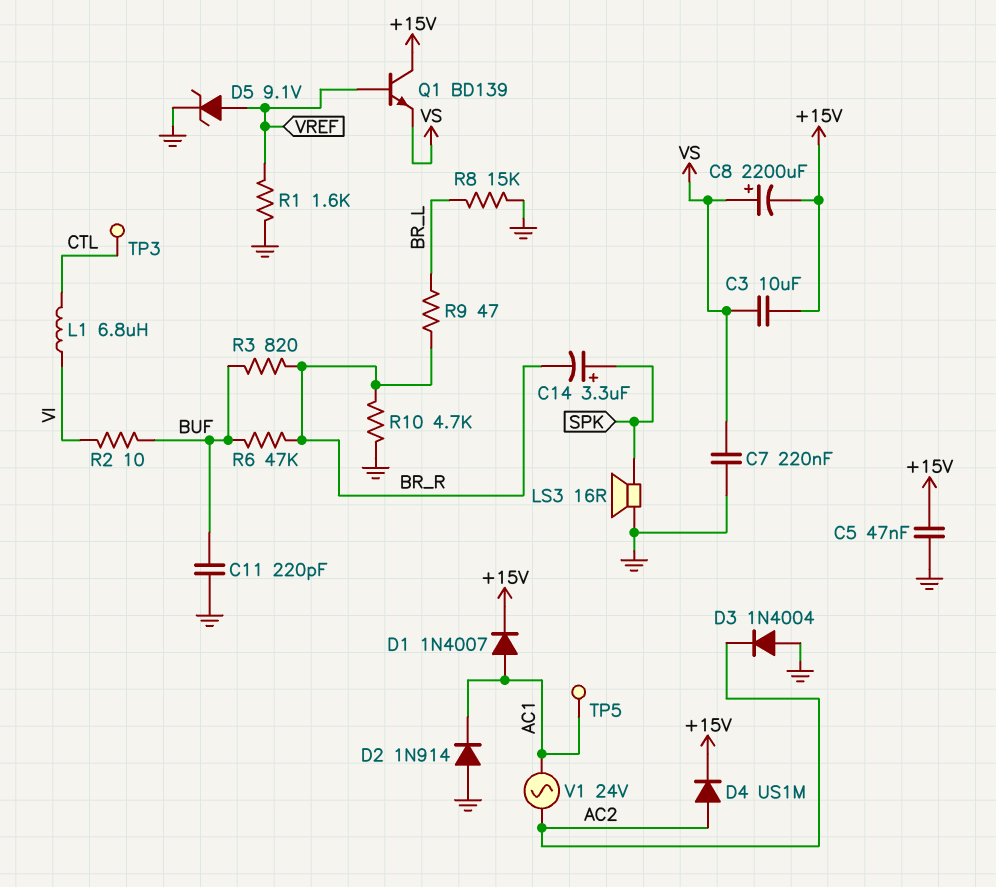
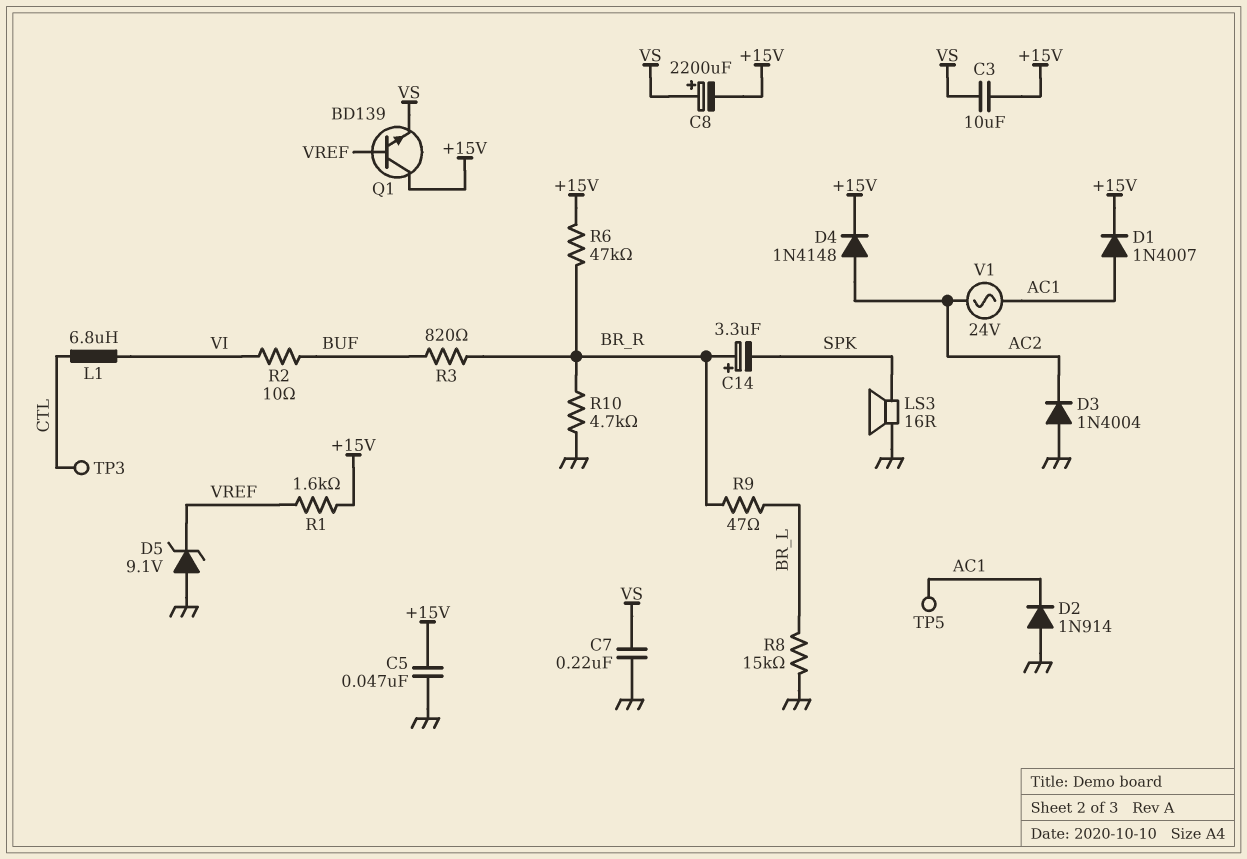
C11: 220pF (BUF, GND) -> none
C14: 3.3uF (plus SPK, minus BR_R) -> 3.3uF (plus BR_R, minus SPK)
D4: diode US1M (A AC2, K +15V) -> diode 1N4148 (A AC2, K +15V)
D5: zener 9.1V (A VREF, K GND) -> zener 9.1V (A GND, K VREF)
R1: 1.6k (GND, VREF) -> 1.6k (+15V, VREF)
R6: 47k (BR_R, BUF) -> 47k (+15V, BR_R)

